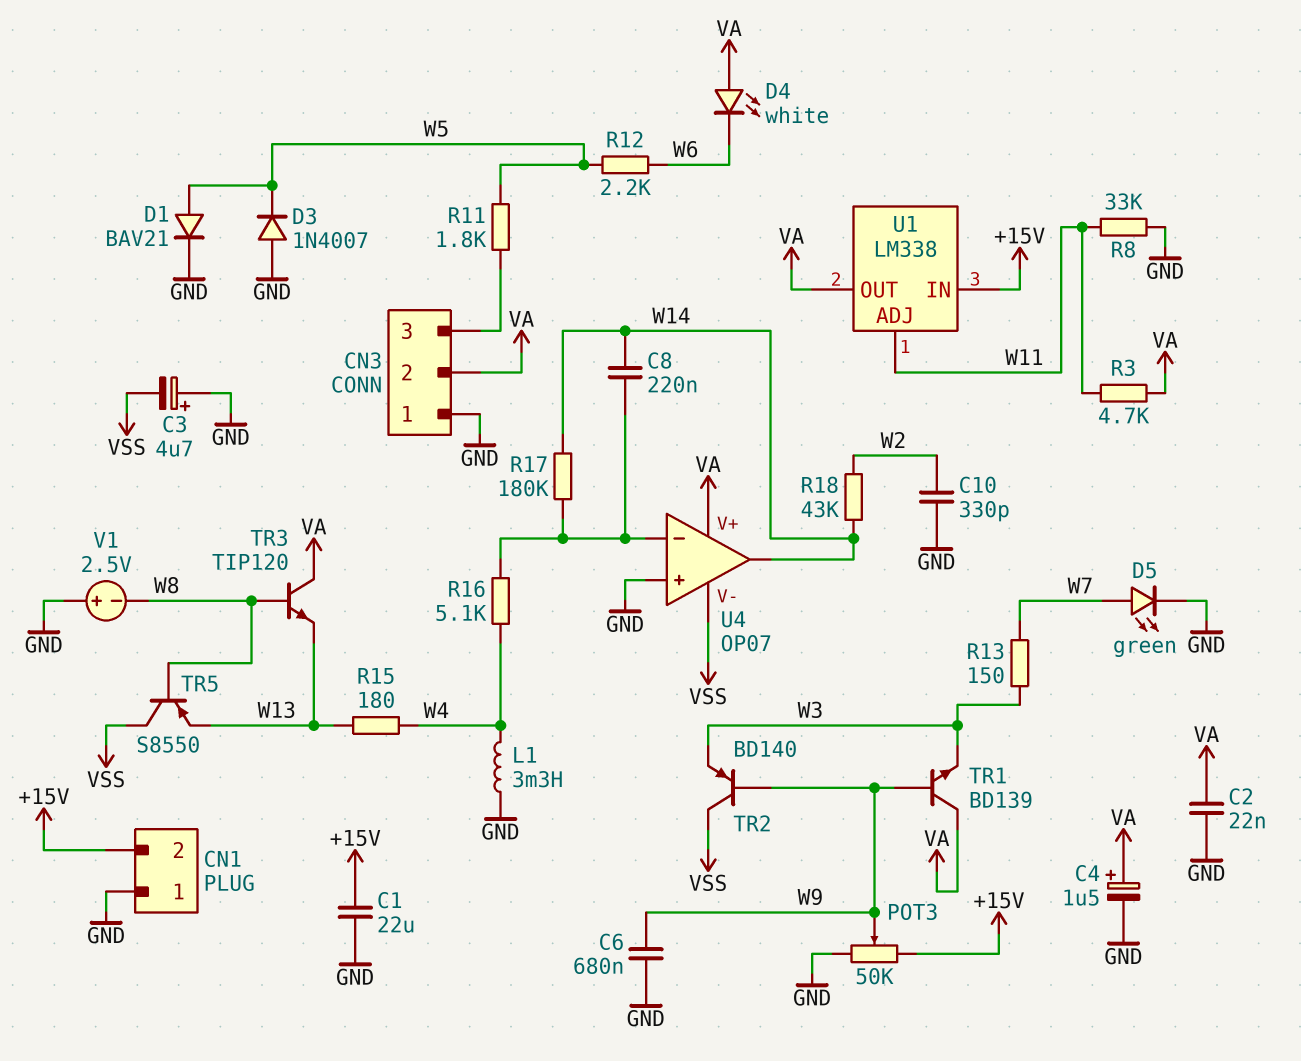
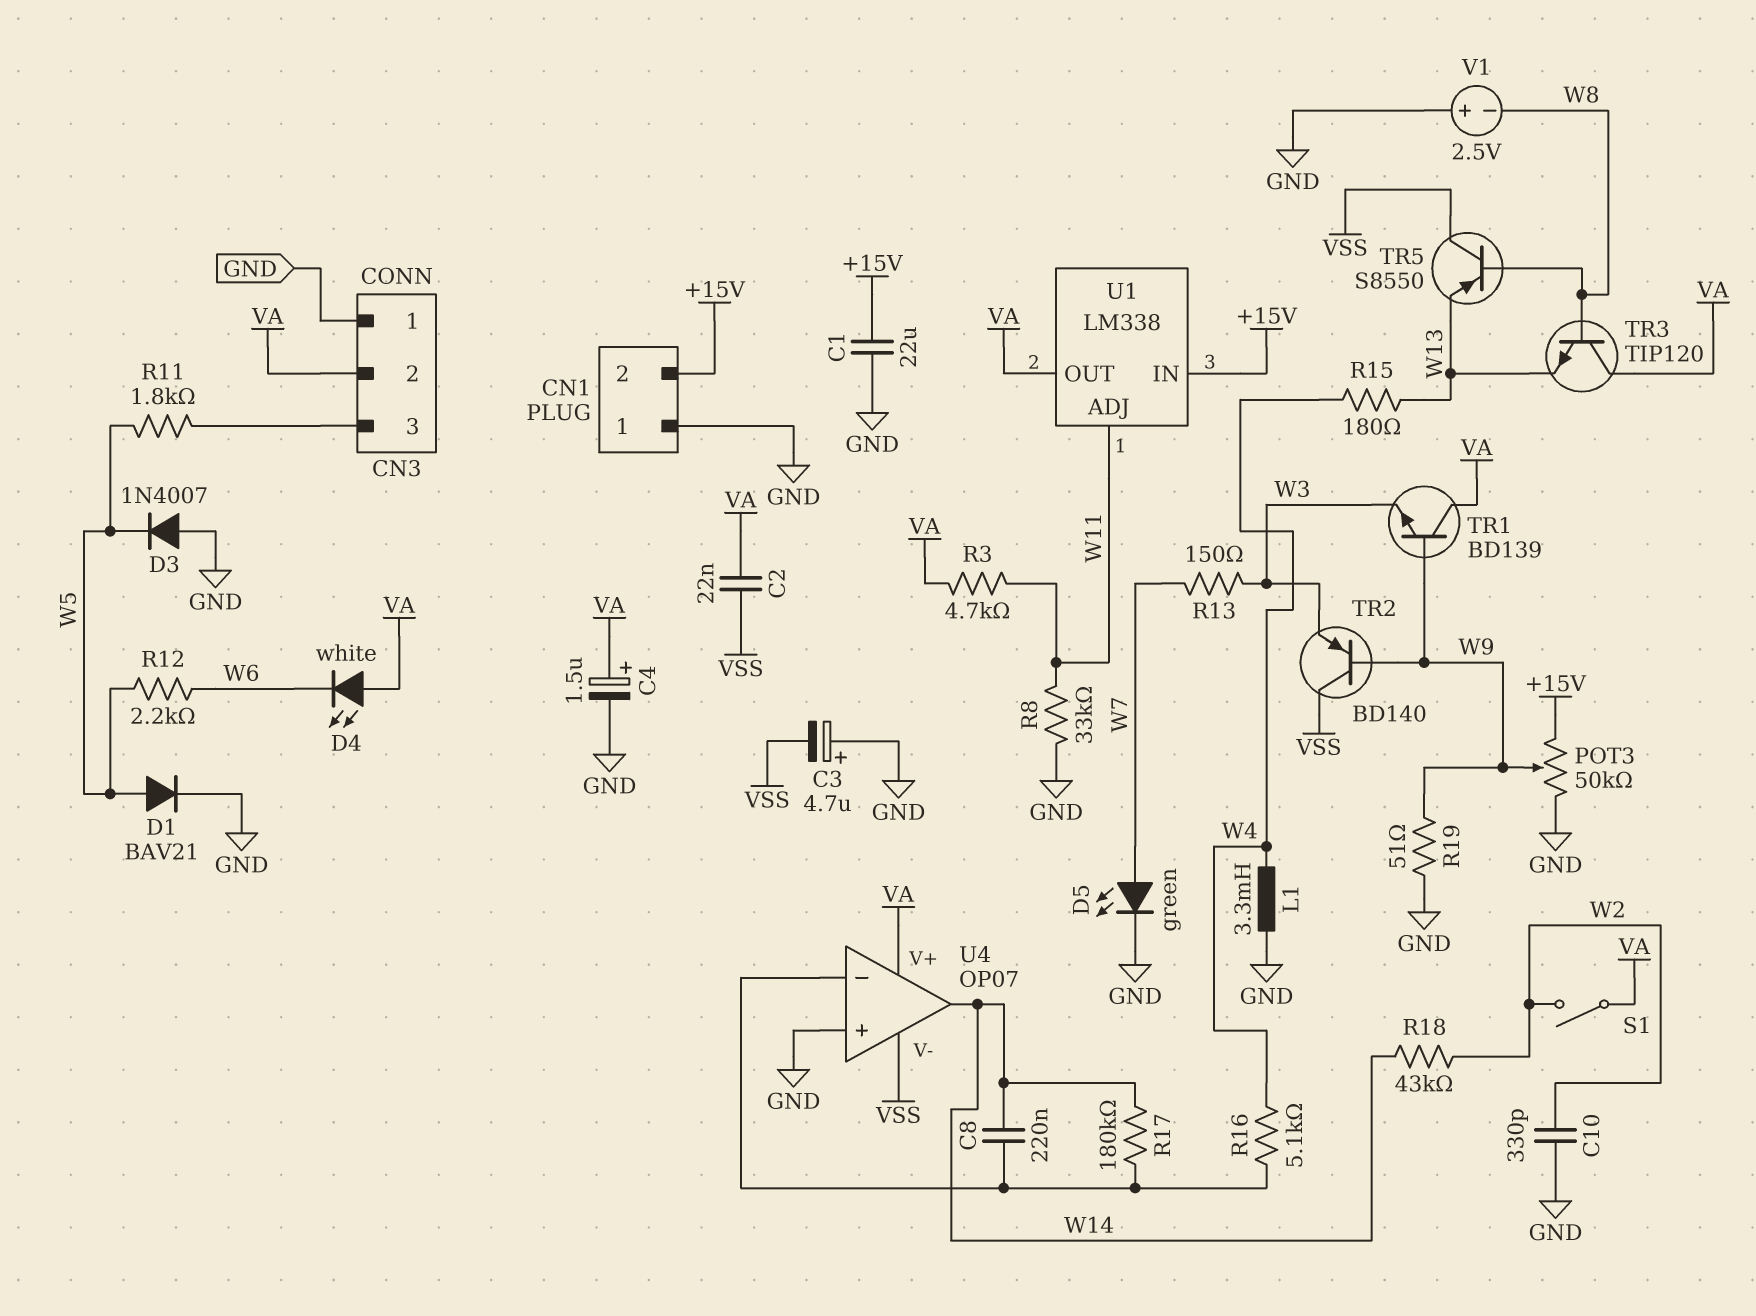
C2: 22nF (GND, VA) -> 22nF (VA, VSS)
C6: 680nF (GND, W9) -> none
R19: none -> 51 (GND, W9)
S1: none -> switch (VA, W2)

